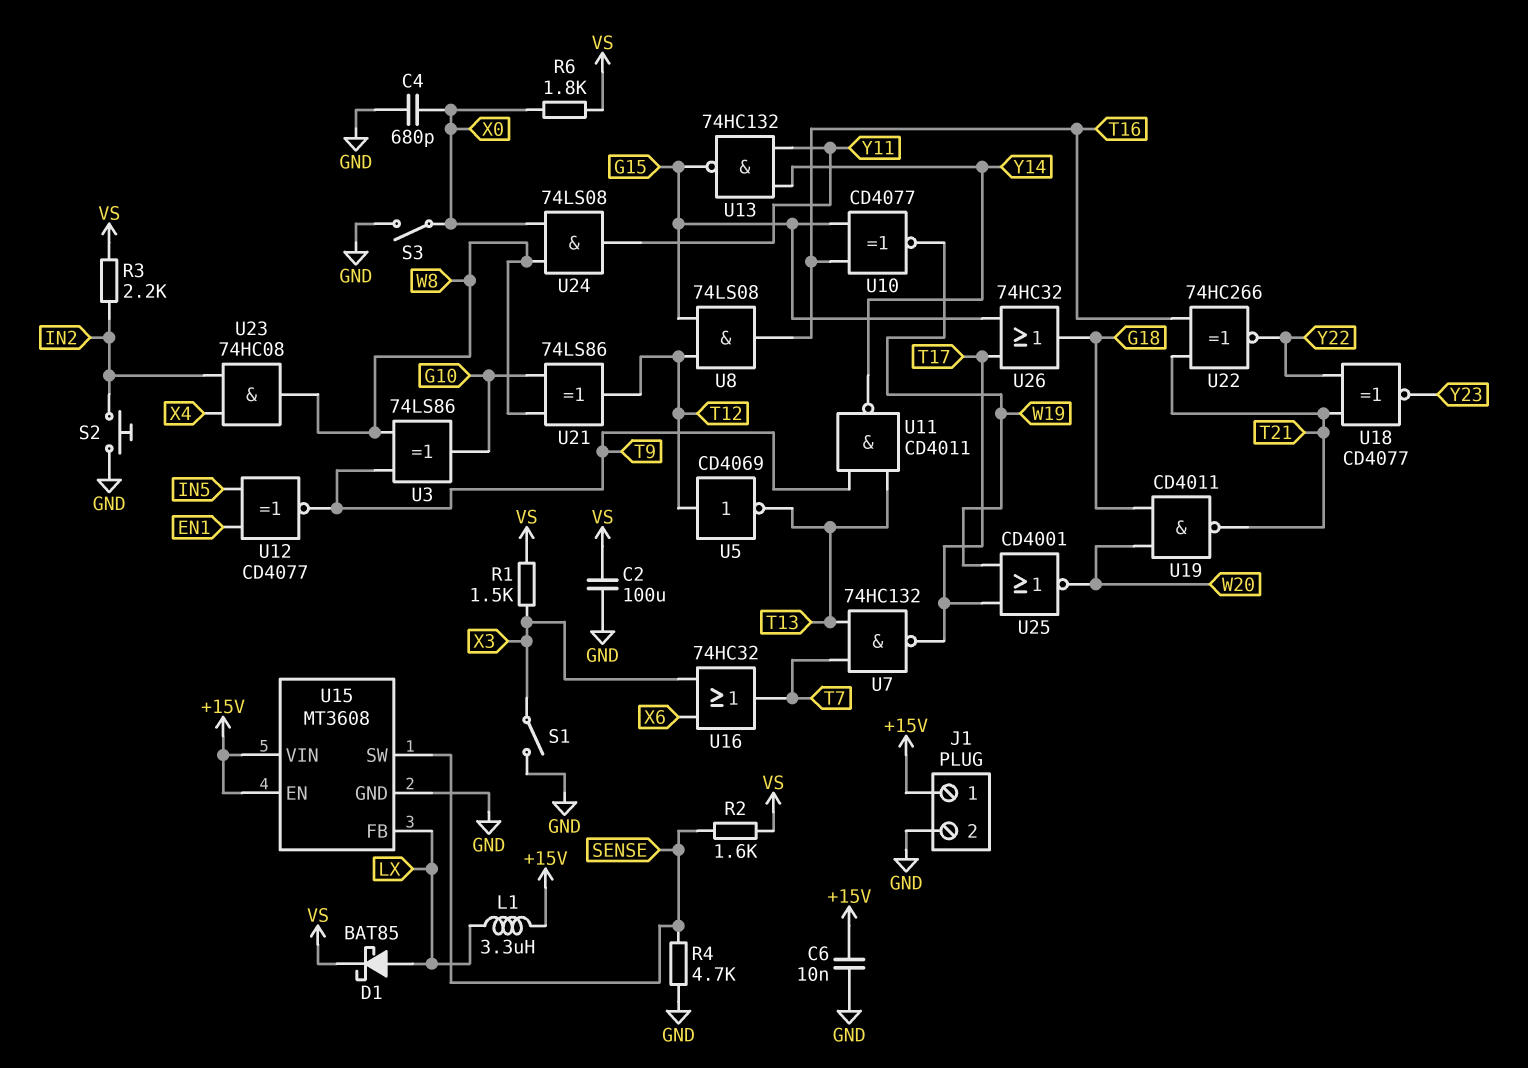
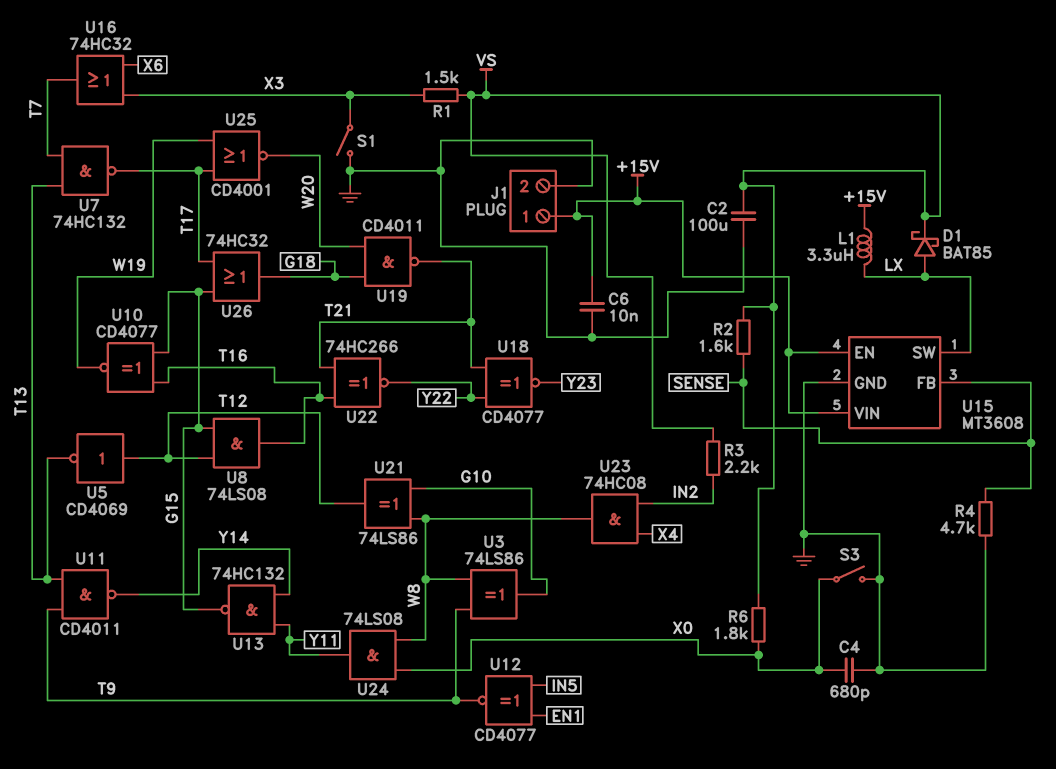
S2: button (GND, IN2) -> none
U15 pin FB: LX -> SENSE
U15 pin SW: SENSE -> LX

